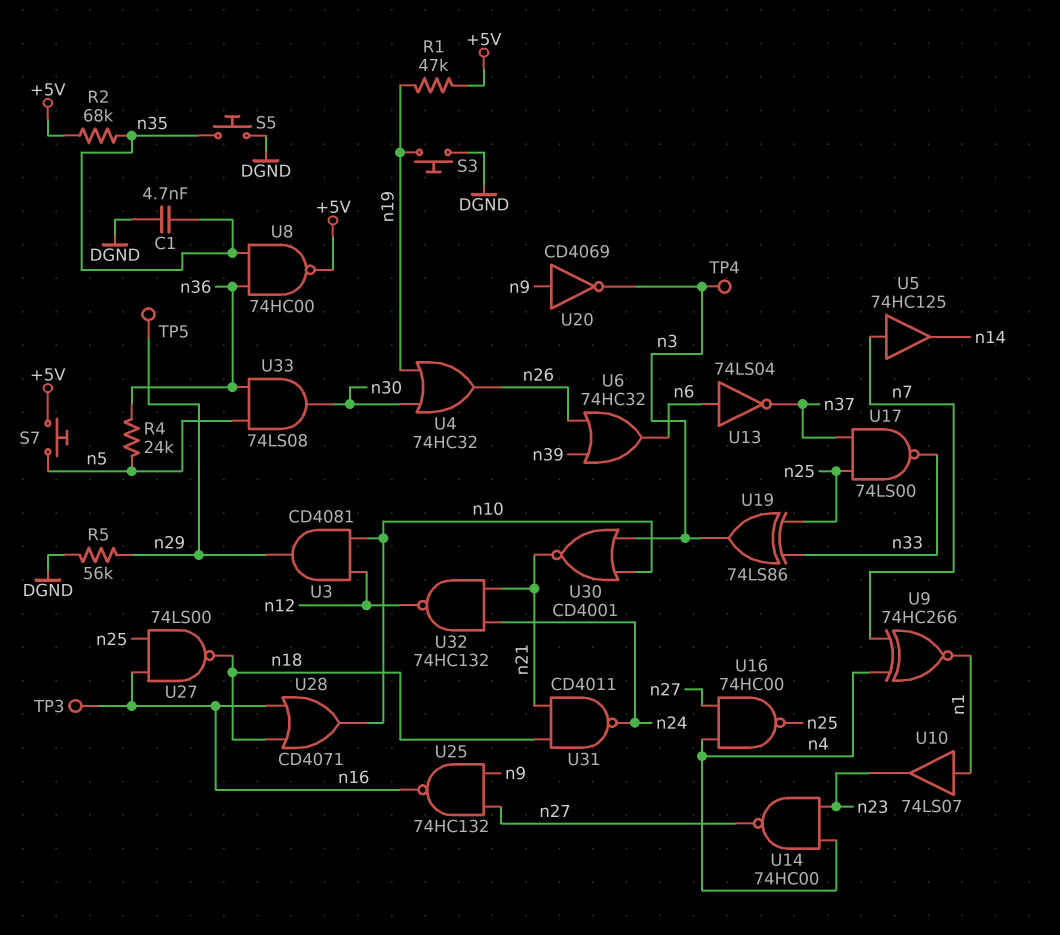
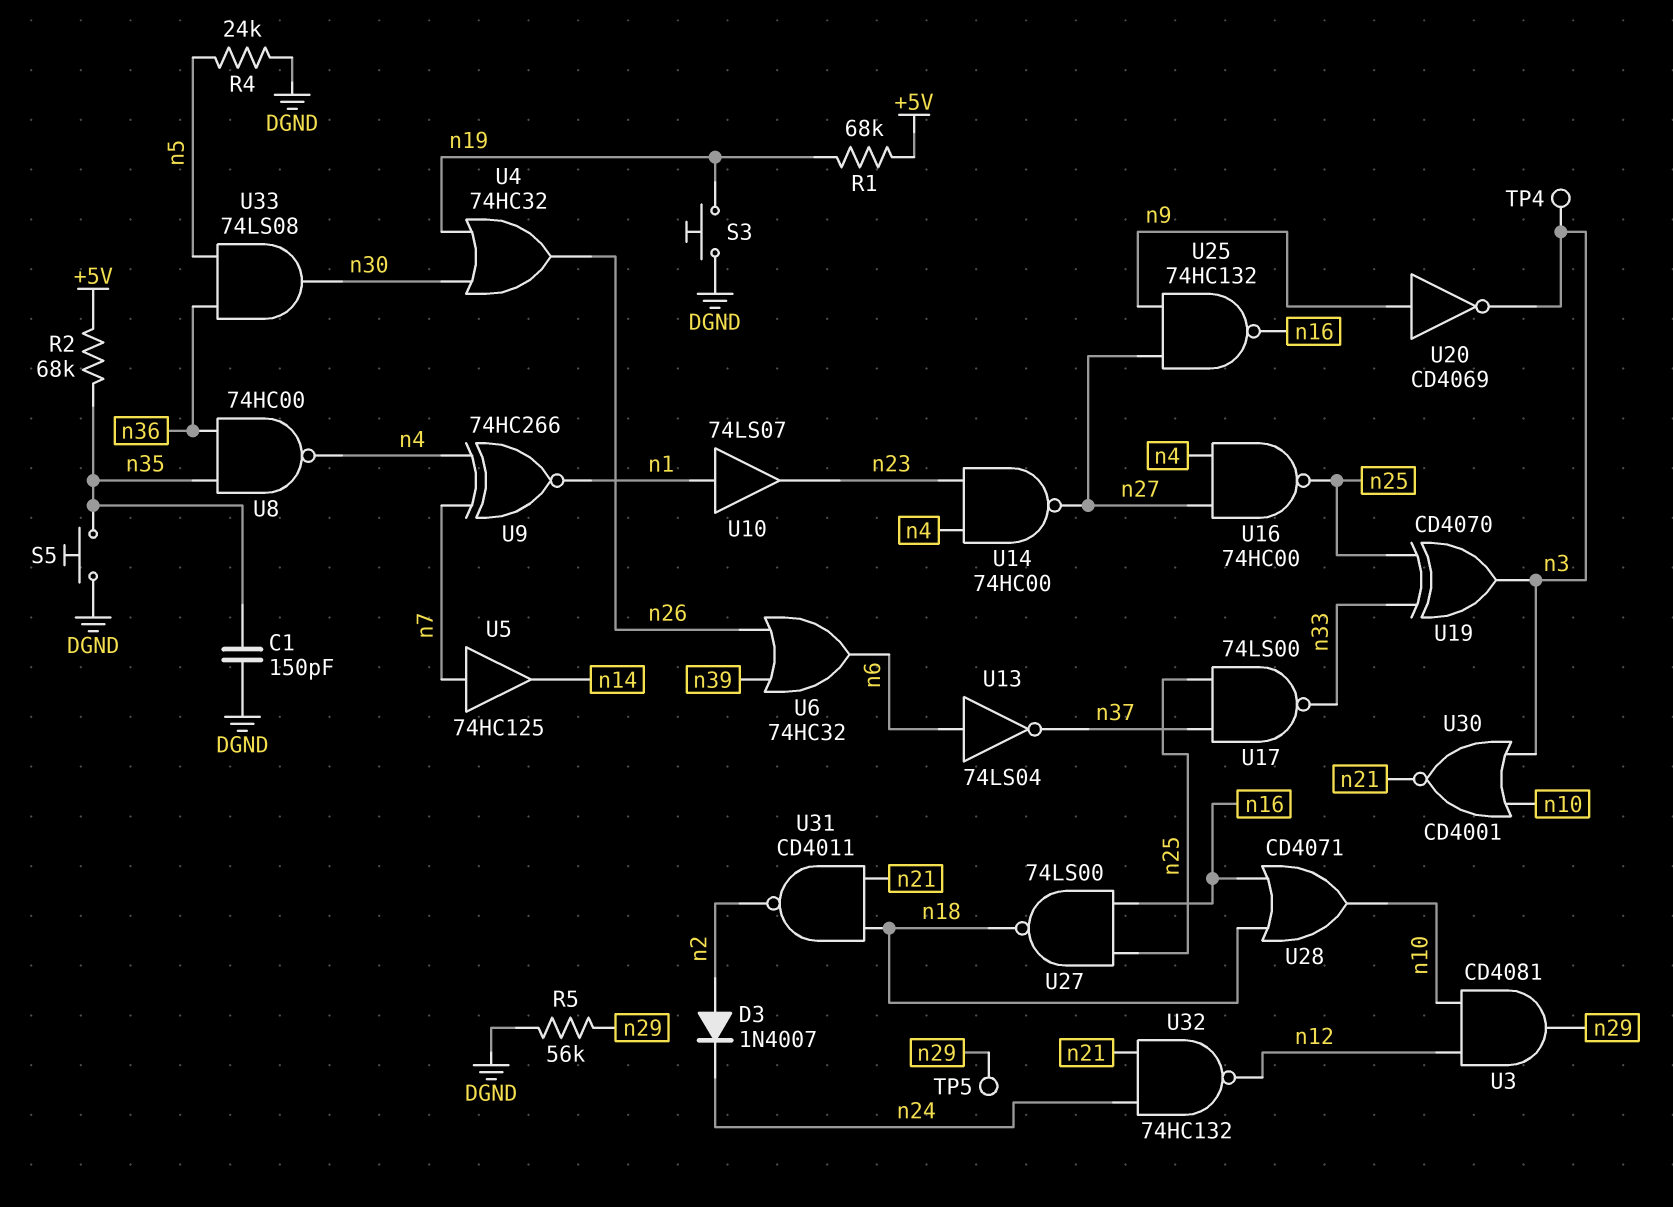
C1: 4.7nF (DGND, n35) -> 150pF (DGND, n35)
D3: none -> diode 1N4007 (A n2, K n24)
R1: 47k (+5V, n19) -> 68k (+5V, n19)
R4: 24k (n5, n36) -> 24k (DGND, n5)
S7: button (+5V, n5) -> none
TP3: test point (n16) -> none
U8: NAND 74HC00 (in n35, in n36, out +5V) -> NAND 74HC00 (in n35, in n36, out n4)
U19: XOR 74LS86 (in n25, in n33, out n3) -> XOR CD4070 (in n25, in n33, out n3)
U31: NAND CD4011 (in n18, in n21, out n24) -> NAND CD4011 (in n18, in n21, out n2)

